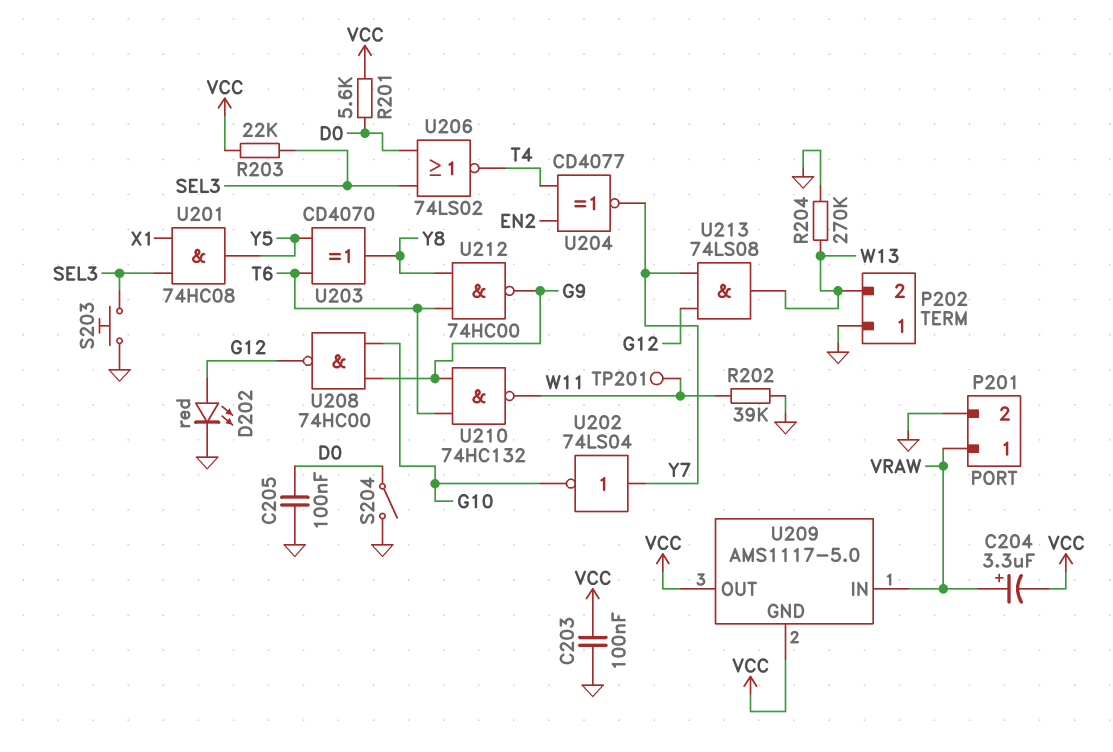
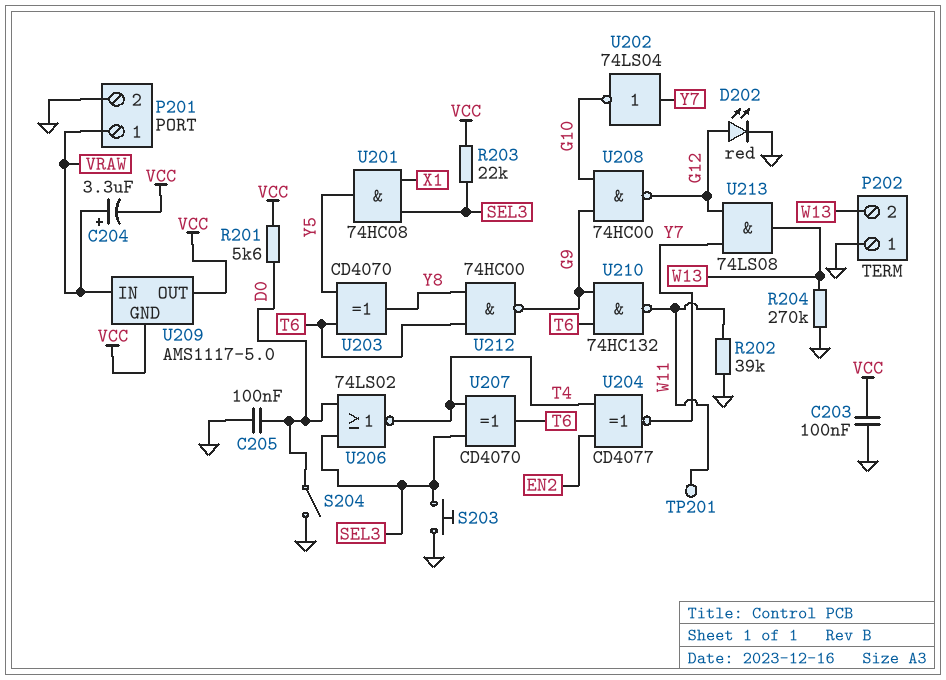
U207: none -> XOR CD4070 (in SEL3, in T4, out T6)

